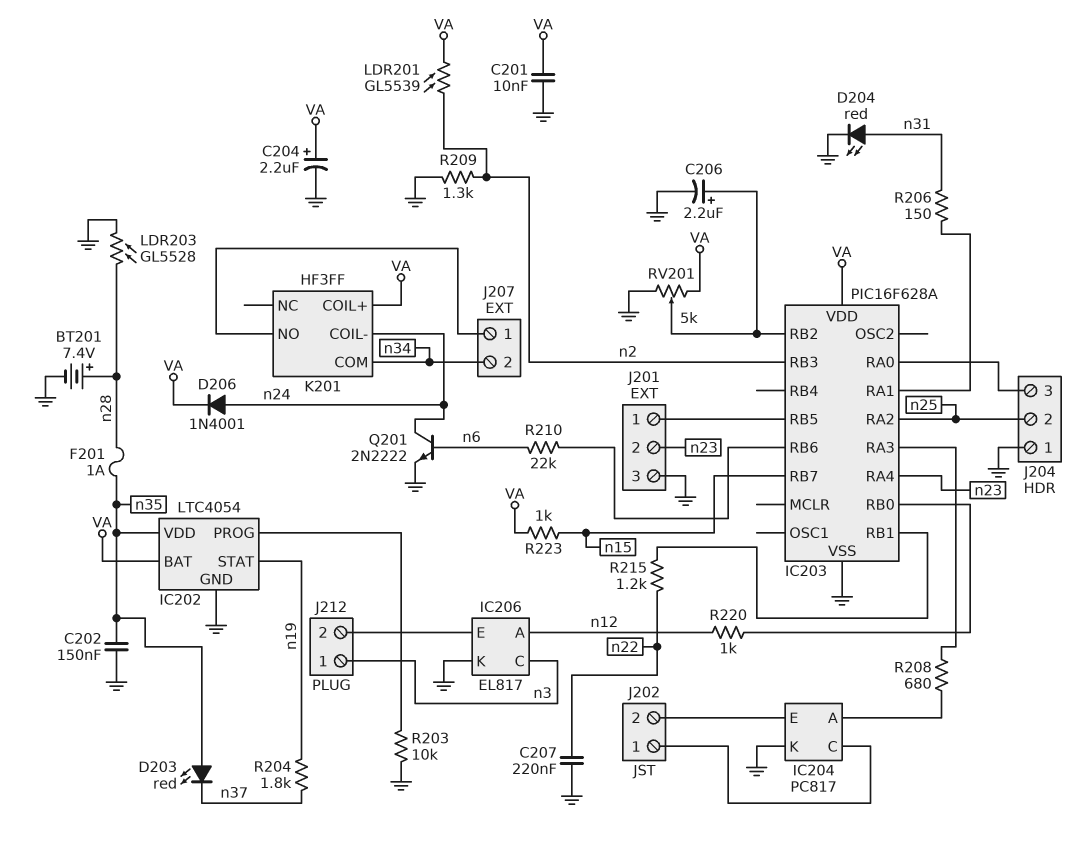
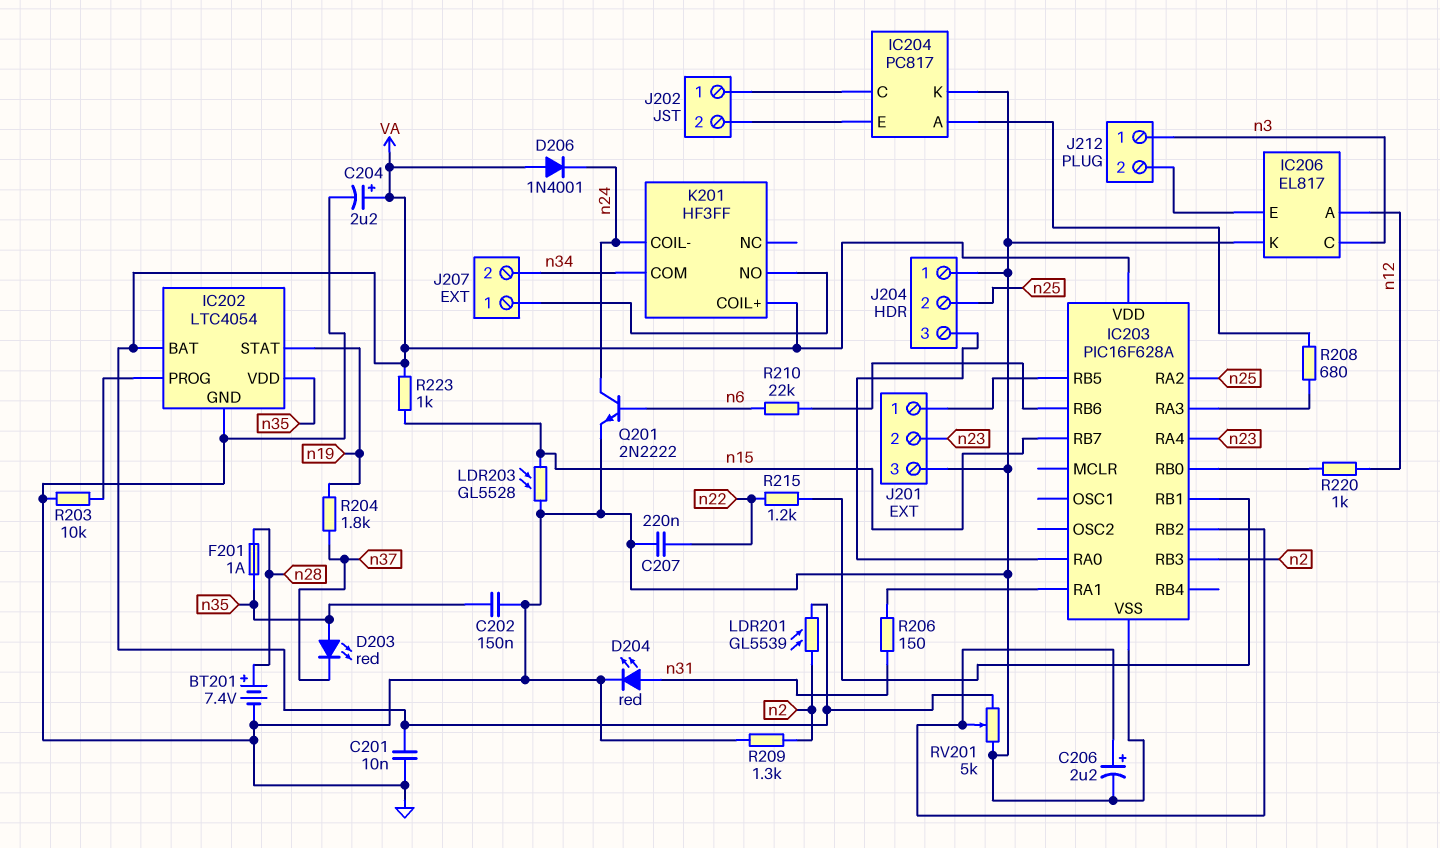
D206: diode 1N4001 (A n24, K VA) -> diode 1N4001 (A VA, K n24)
LDR203: GL5528 (GND, n28) -> GL5528 (GND, n15)

